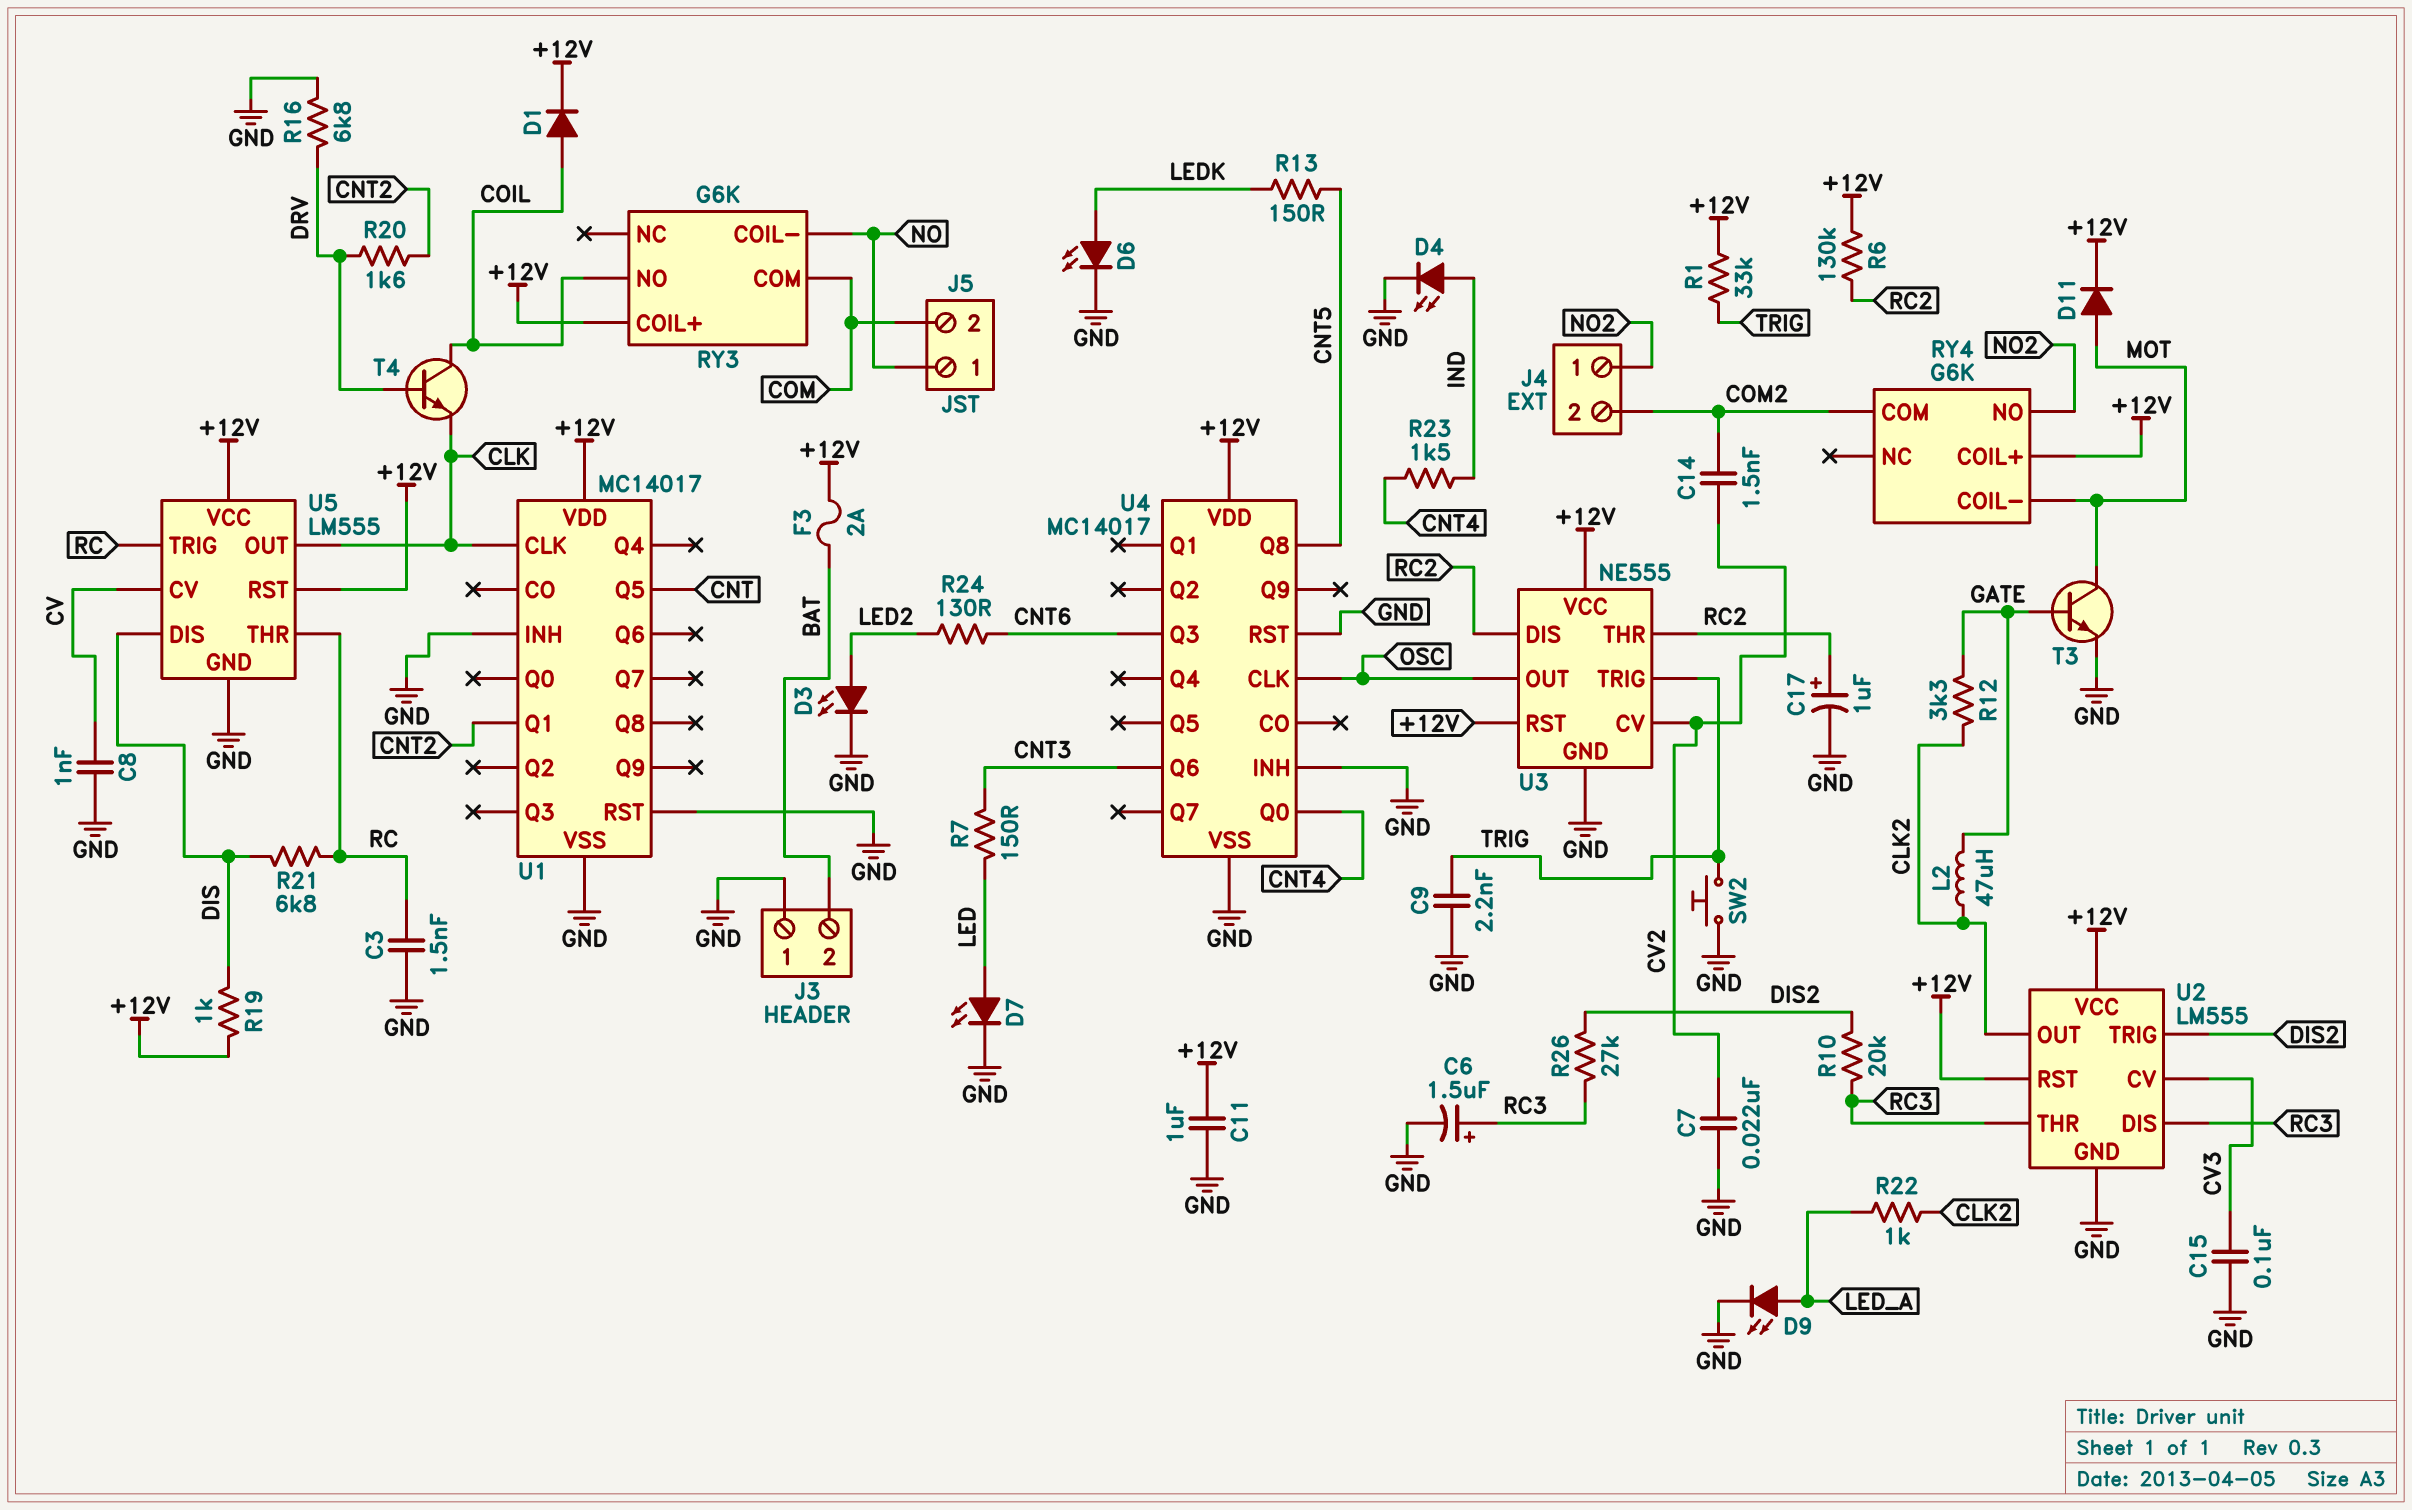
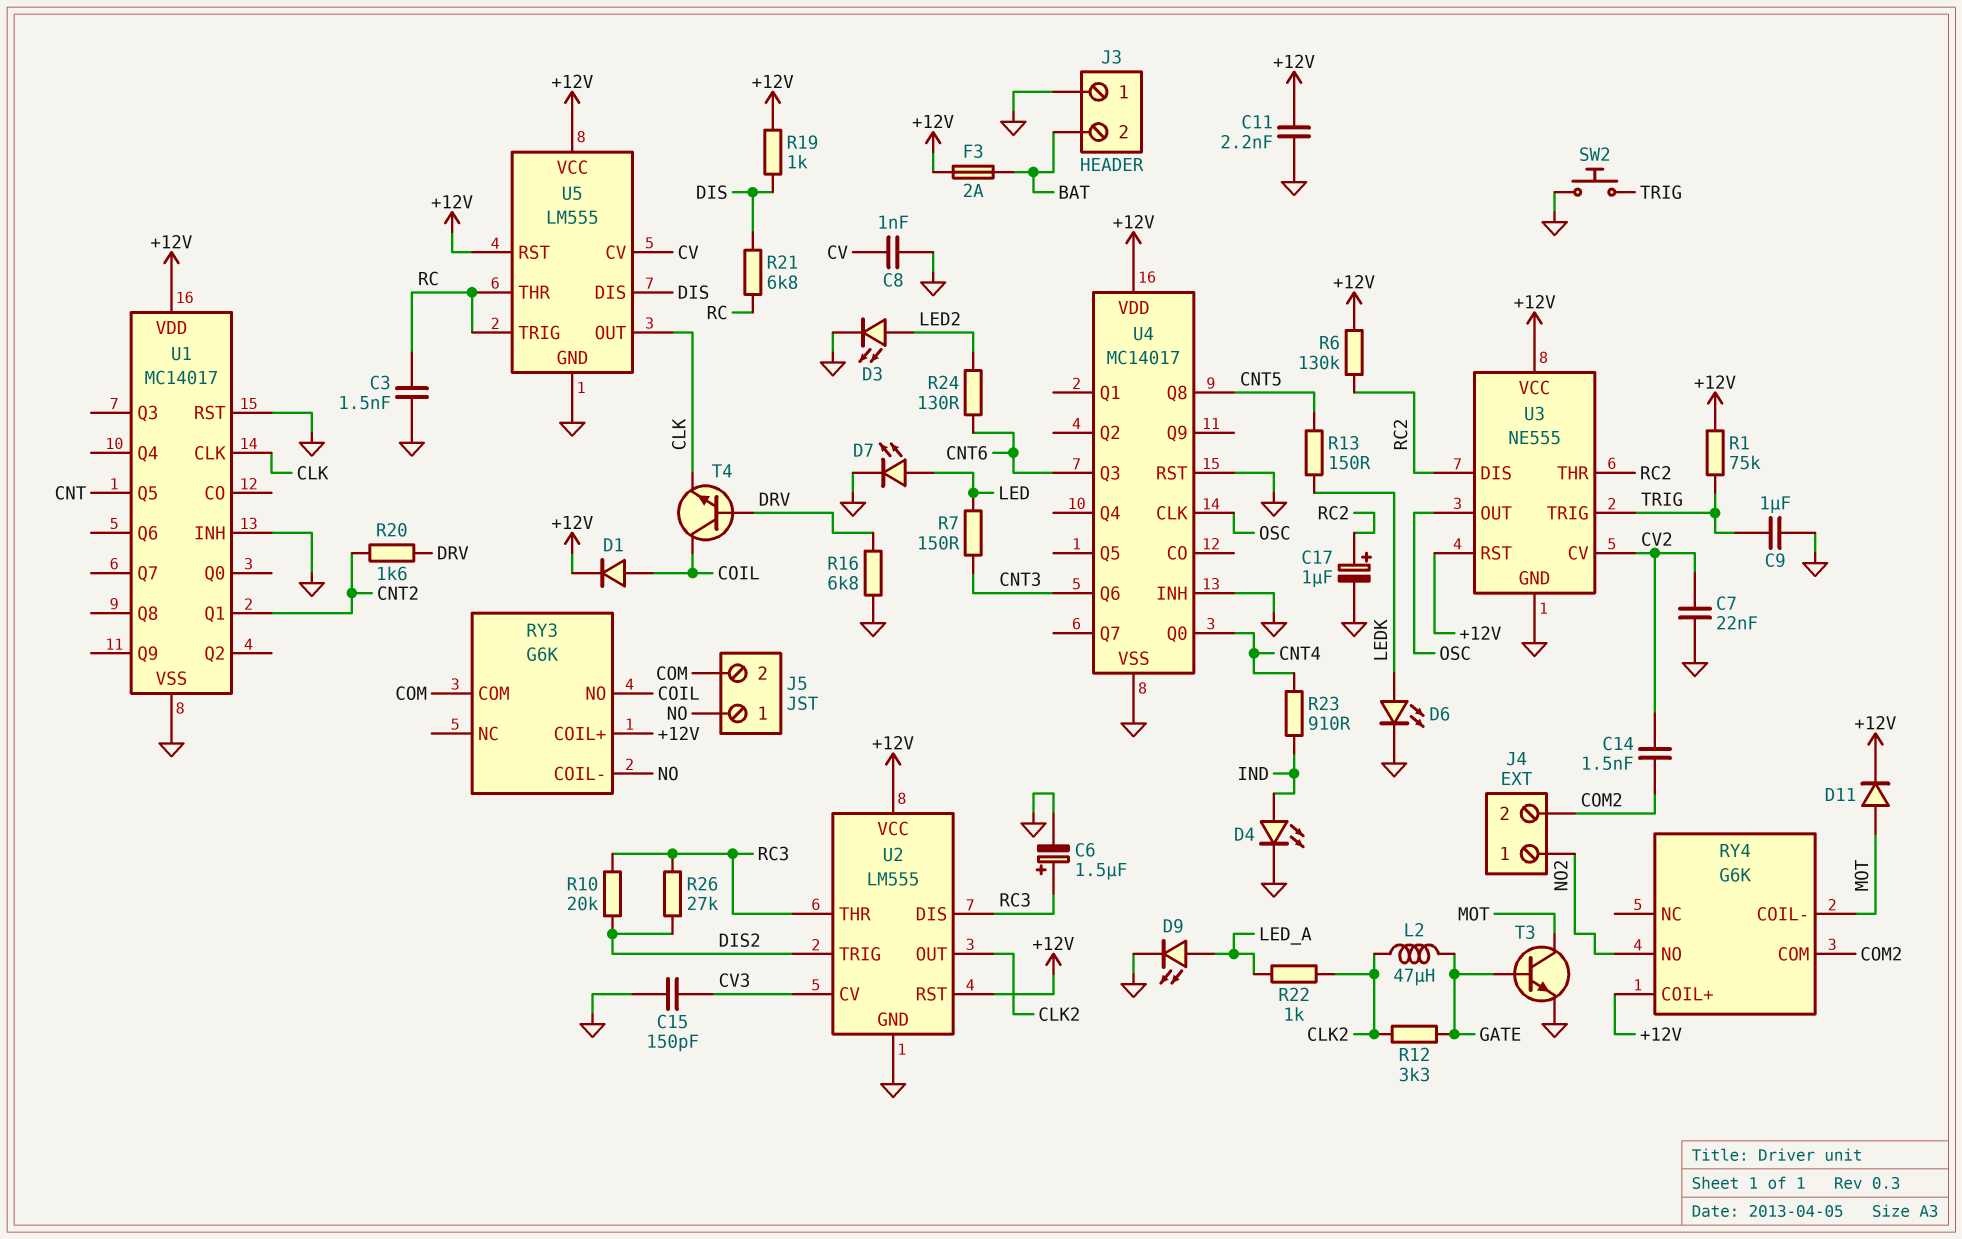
C9: 2.2nF (GND, TRIG) -> 1uF (GND, TRIG)
C11: 1uF (+12V, GND) -> 2.2nF (+12V, GND)
C15: 100nF (CV3, GND) -> 150pF (CV3, GND)
R1: 33k (+12V, TRIG) -> 75k (+12V, TRIG)
R23: 1.5k (CNT4, IND) -> 910 (CNT4, IND)

